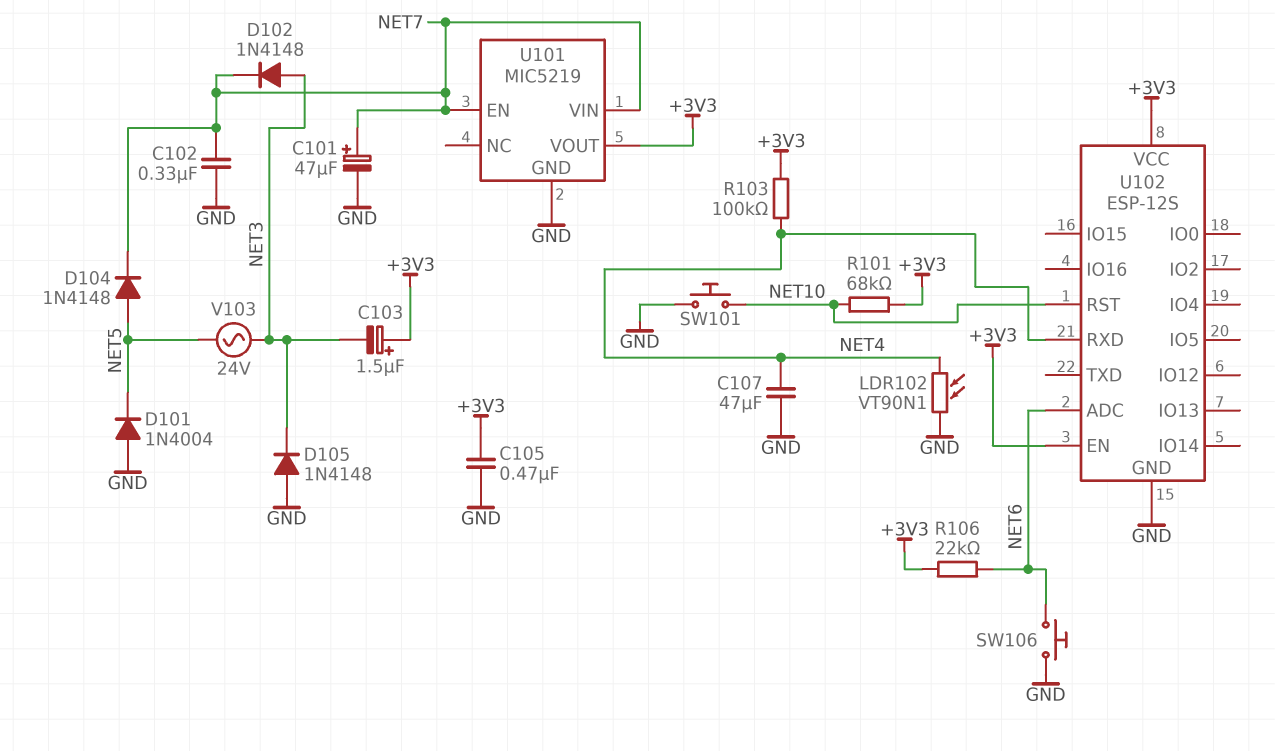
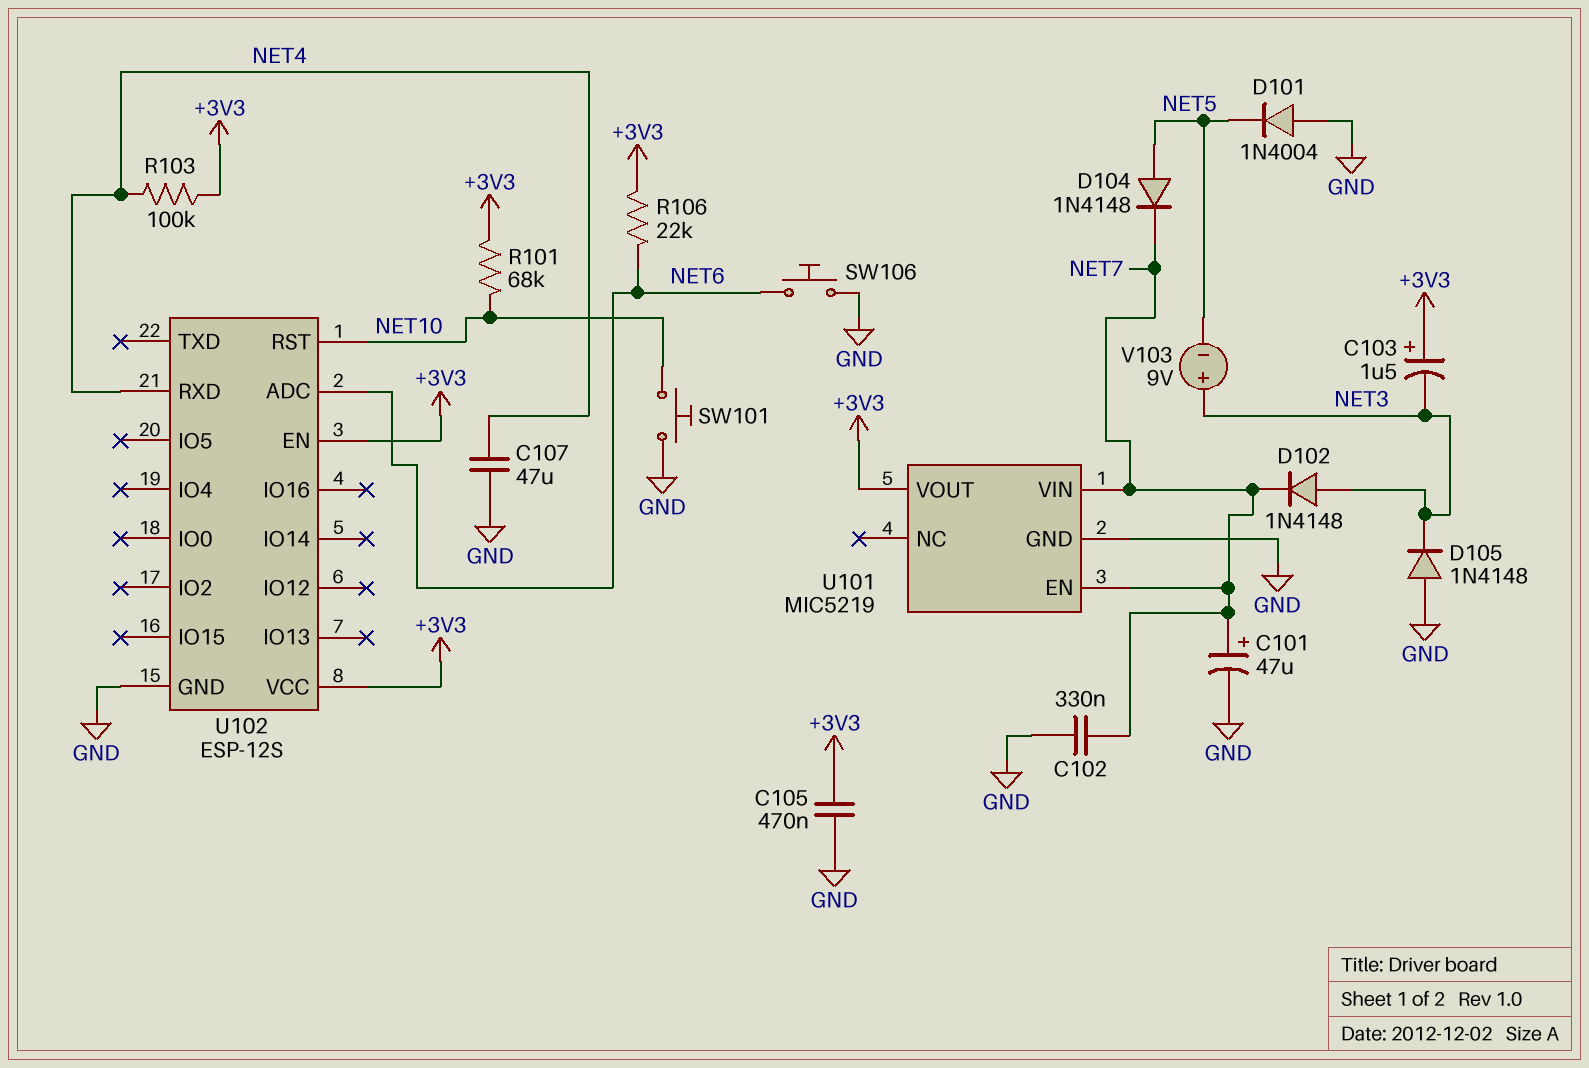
LDR102: VT90N1 (GND, NET4) -> none
V103: AC 24V (NET3, NET5) -> 9V (plus NET3, minus NET5)

